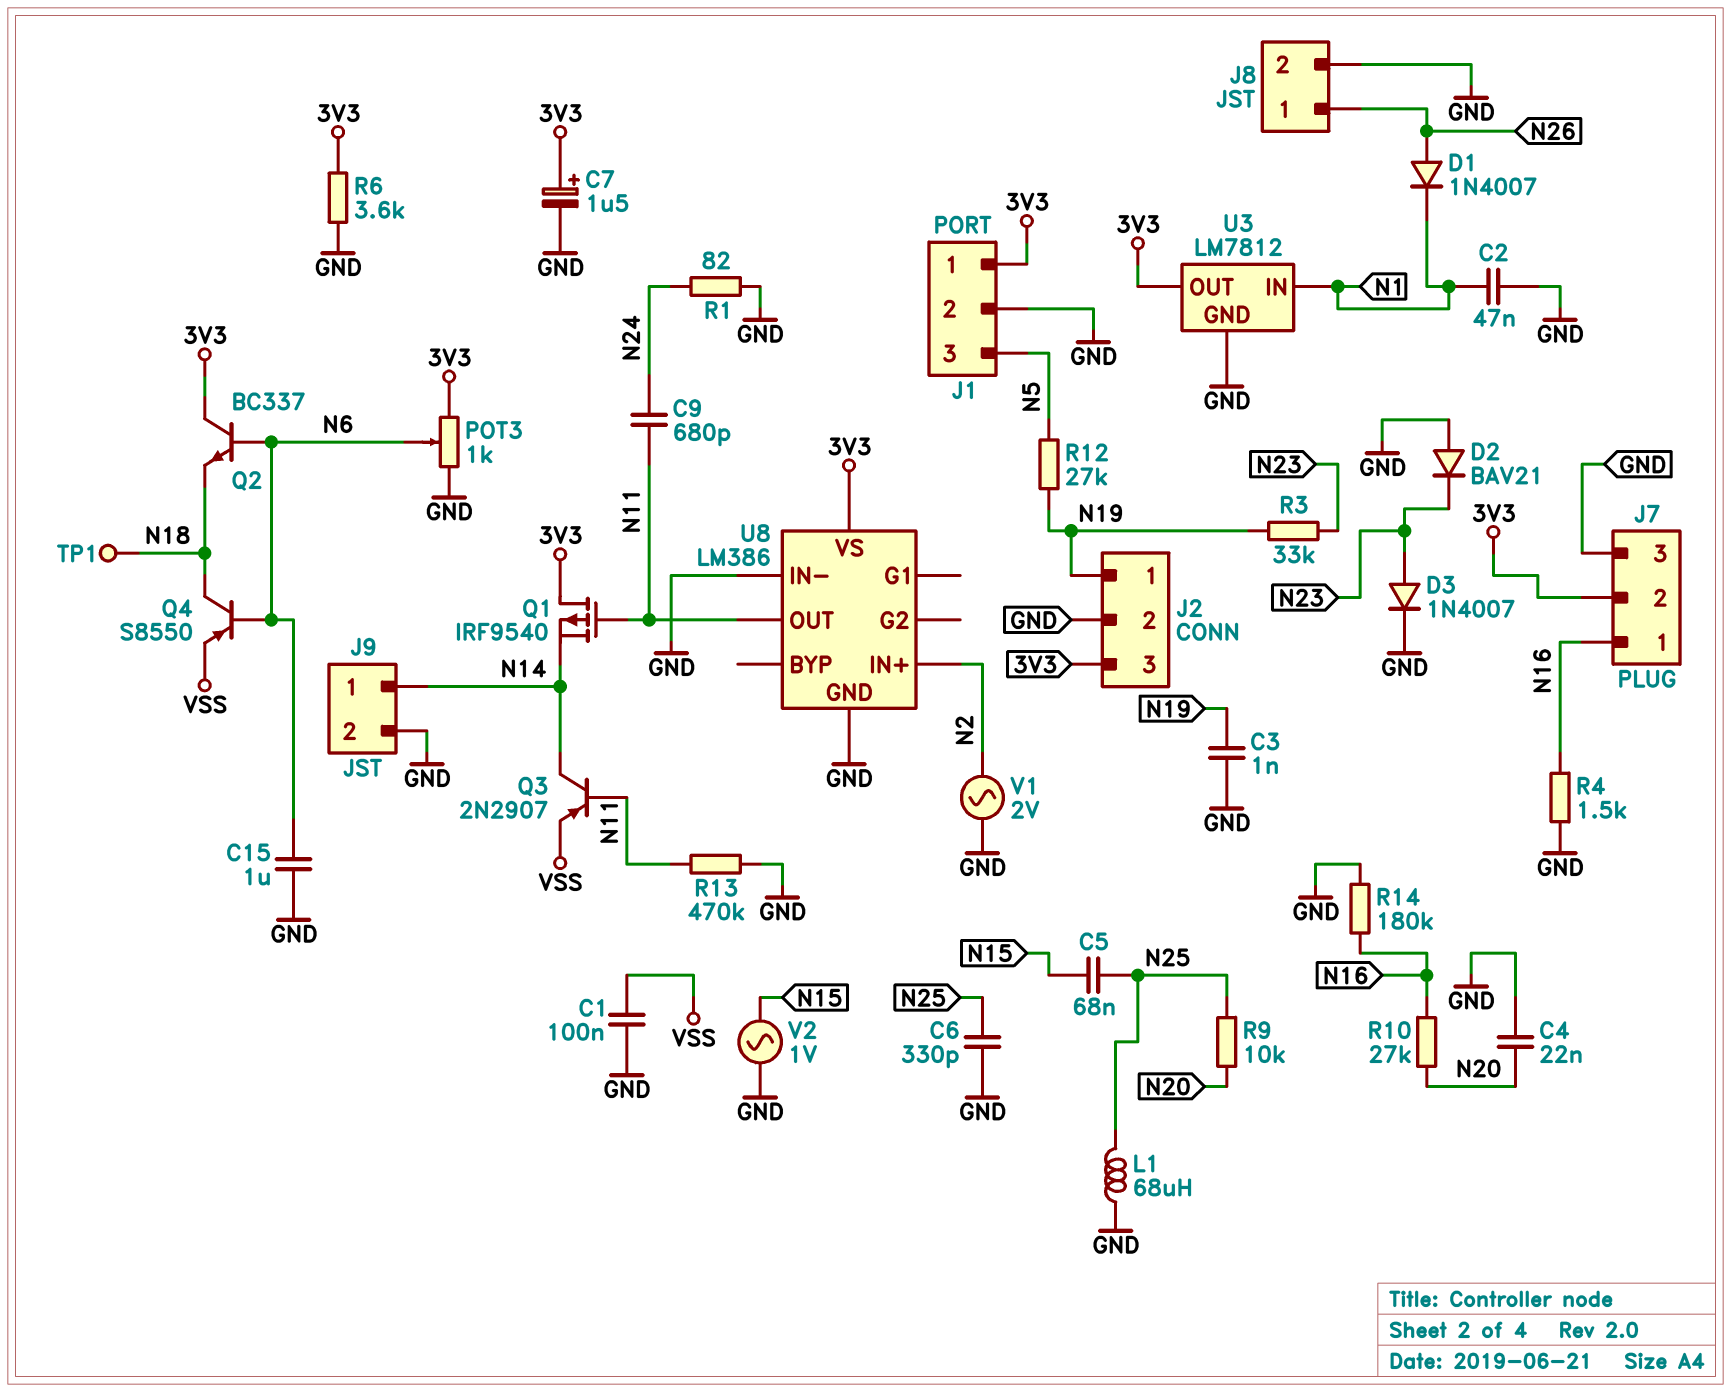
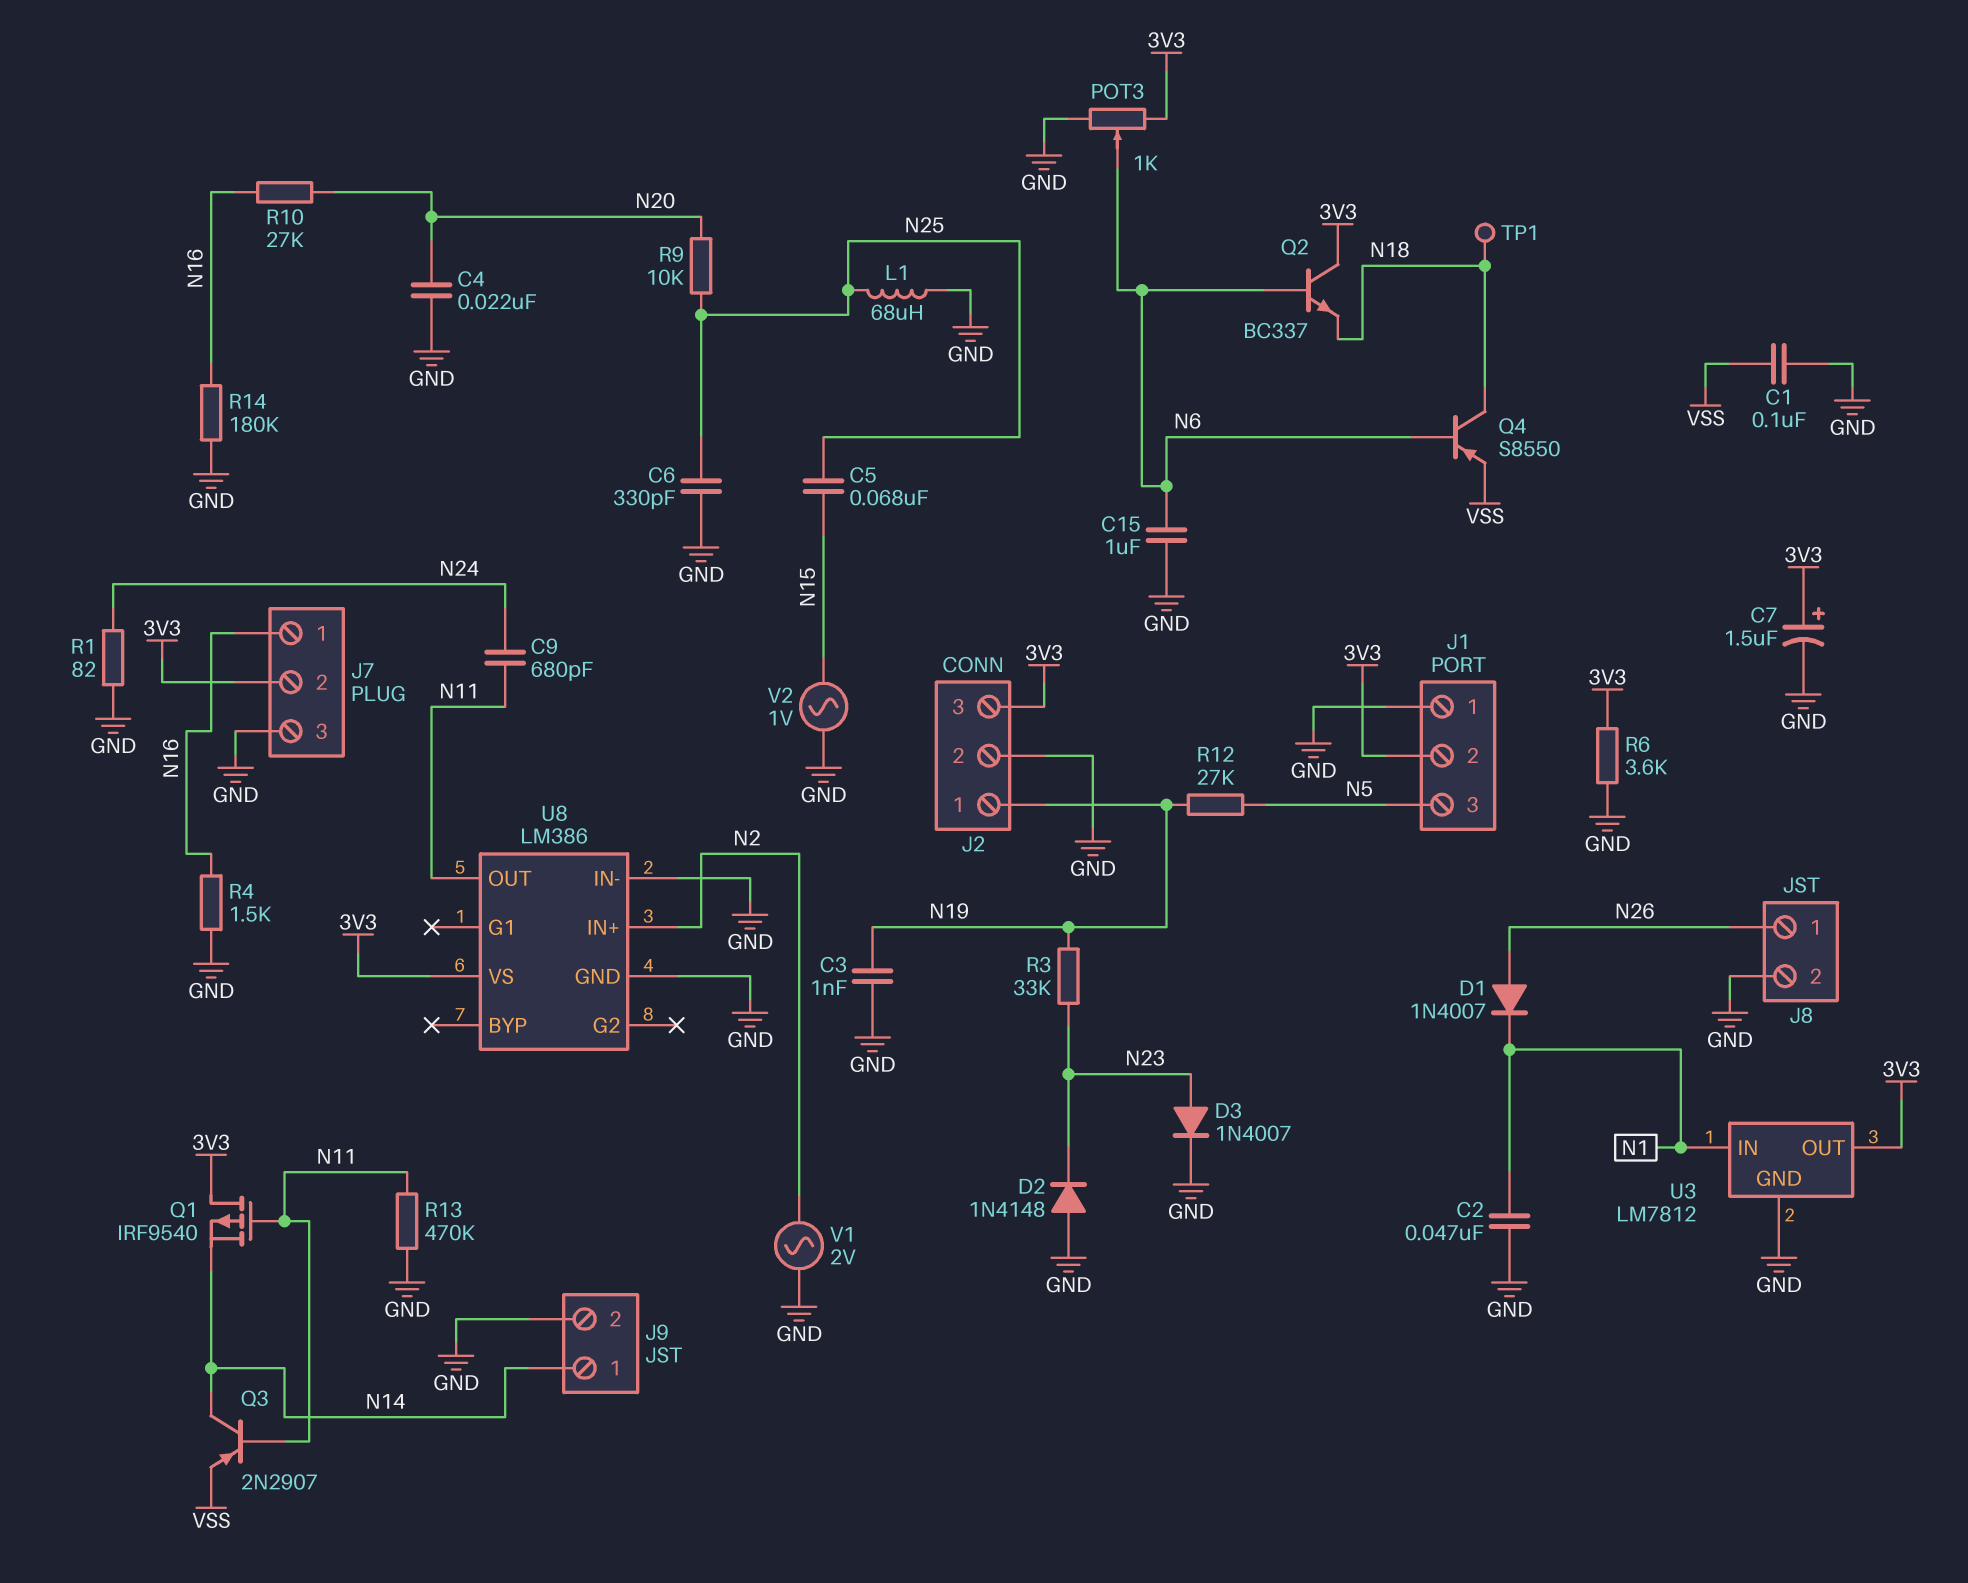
D2: diode BAV21 (A GND, K N23) -> diode 1N4148 (A GND, K N23)
J1 pin 1: 3V3 -> GND
J1 pin 2: GND -> 3V3

